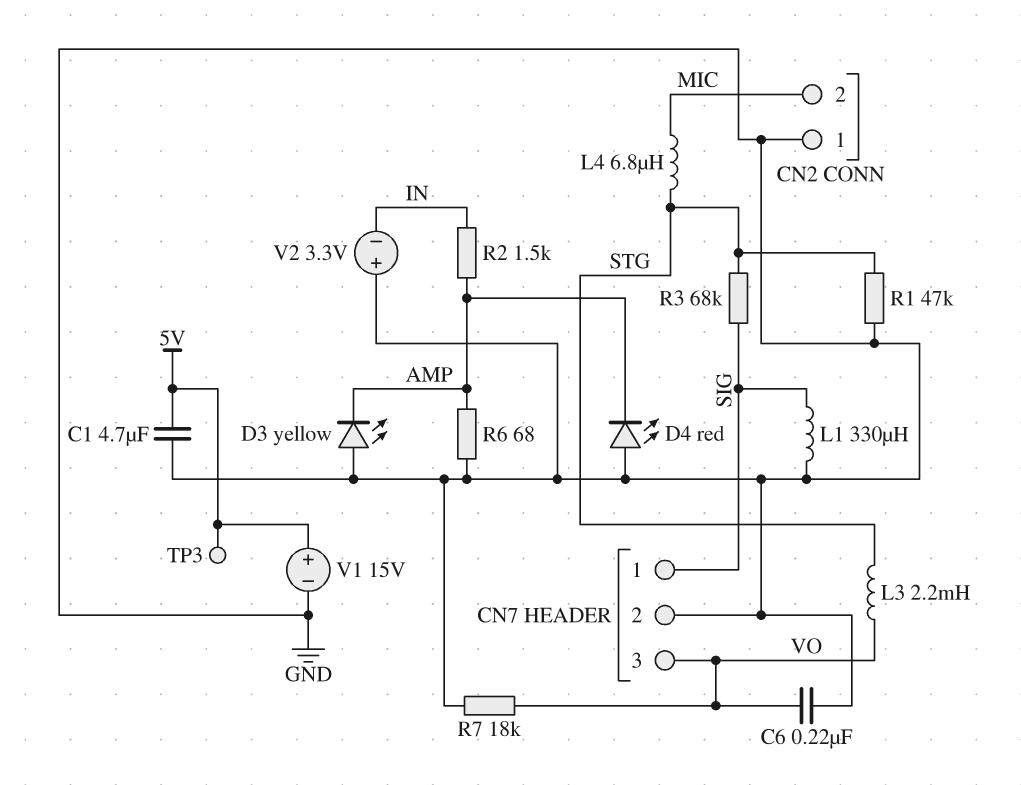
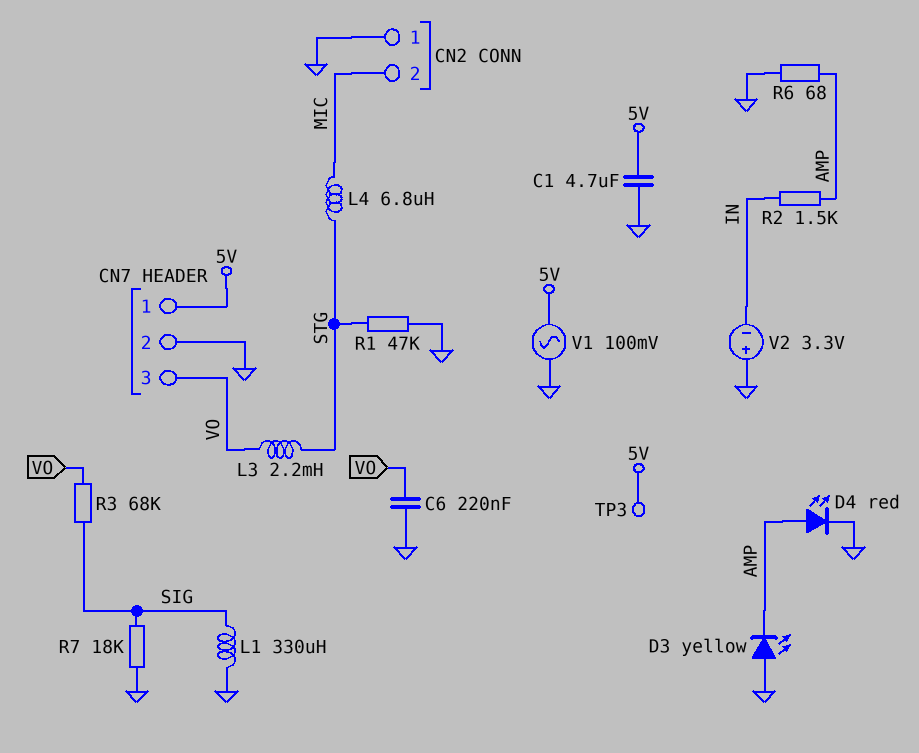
CN7 pin 1: SIG -> 5V
D4: LED red (A GND, K AMP) -> LED red (A AMP, K GND)
R3: 68k (SIG, STG) -> 68k (SIG, VO)
R7: 18k (GND, VO) -> 18k (GND, SIG)
V1: 15V (plus 5V, minus GND) -> AC 100mV (5V, GND)

